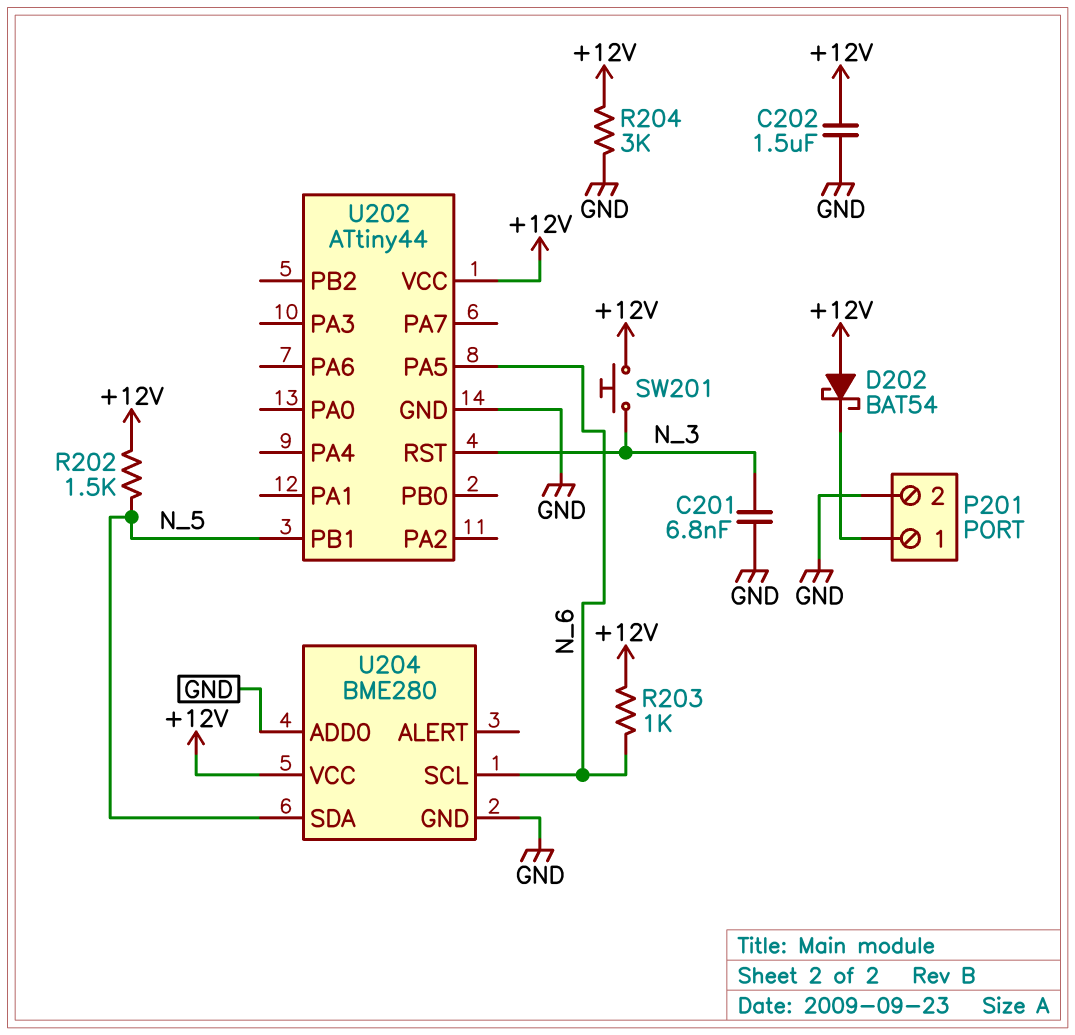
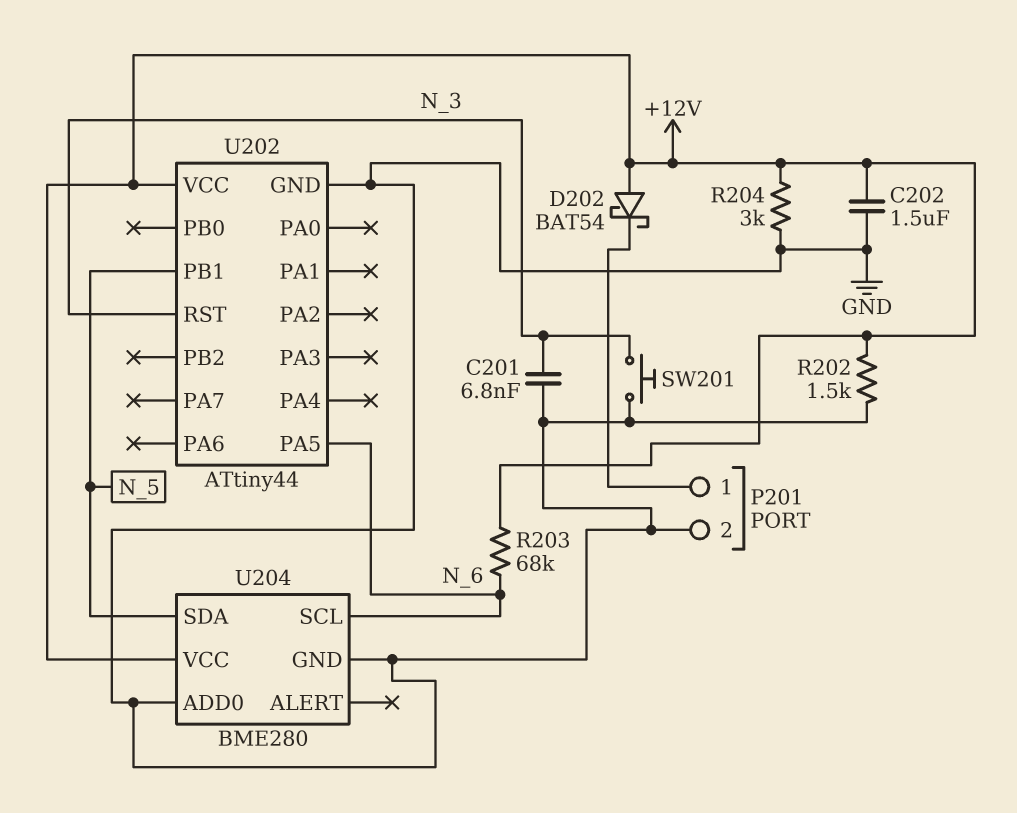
R202: 1.5k (+12V, N_5) -> 1.5k (+12V, GND)
R203: 1k (+12V, N_6) -> 68k (+12V, N_6)
SW201: button (+12V, N_3) -> button (GND, N_3)

